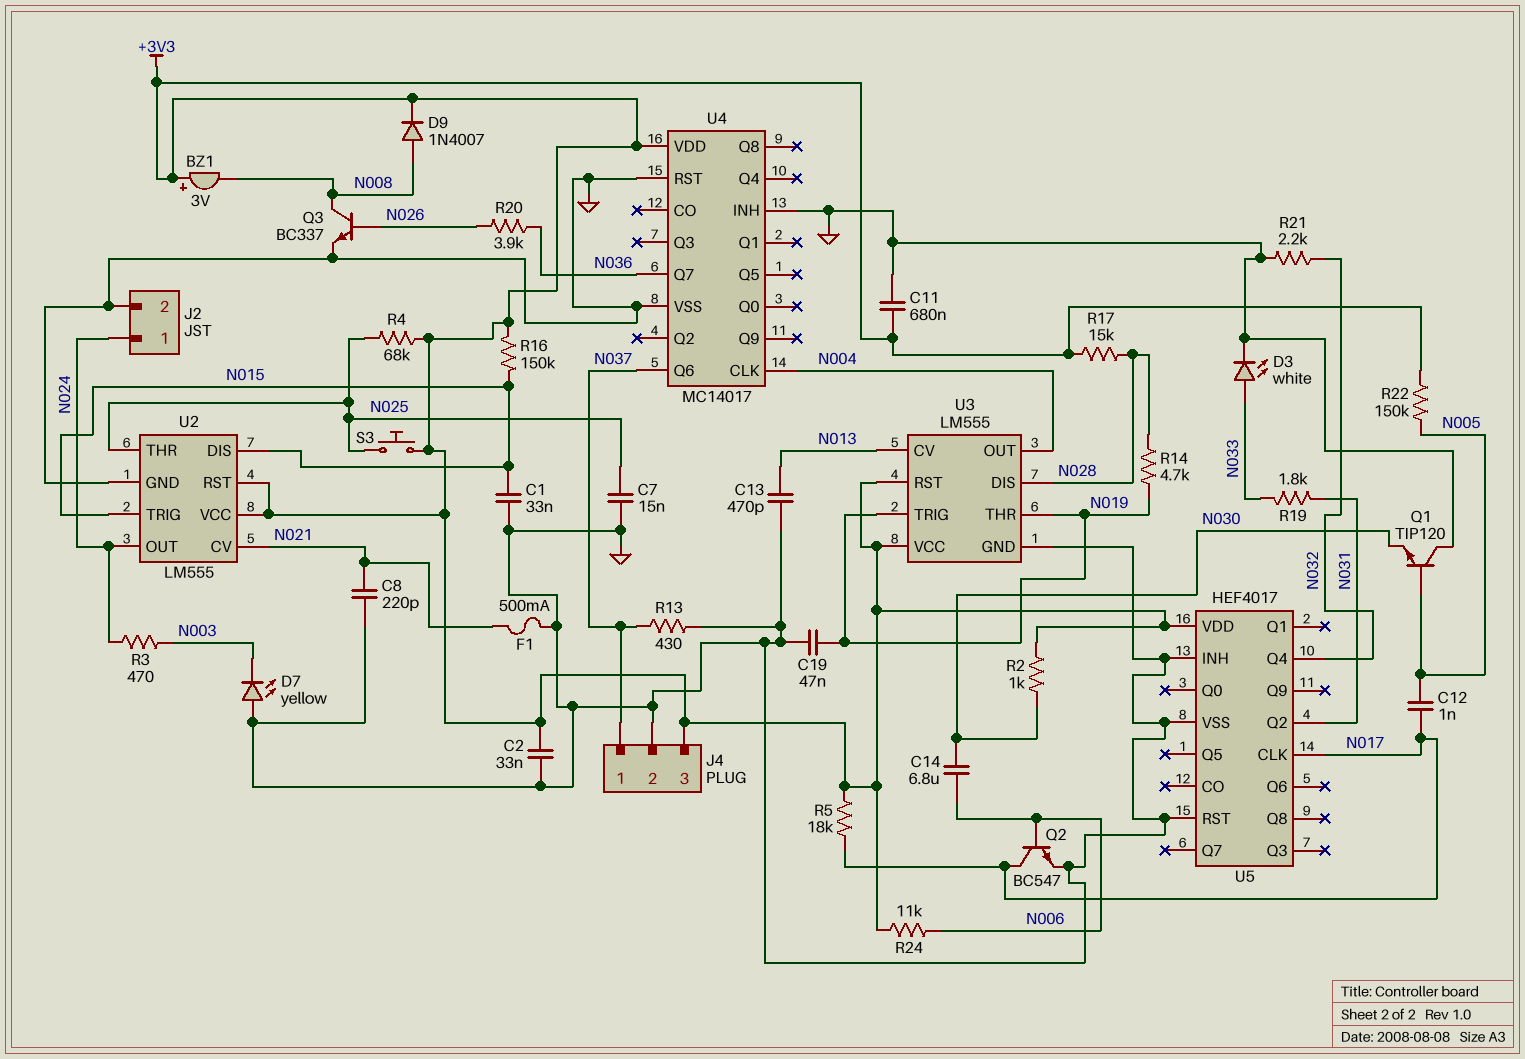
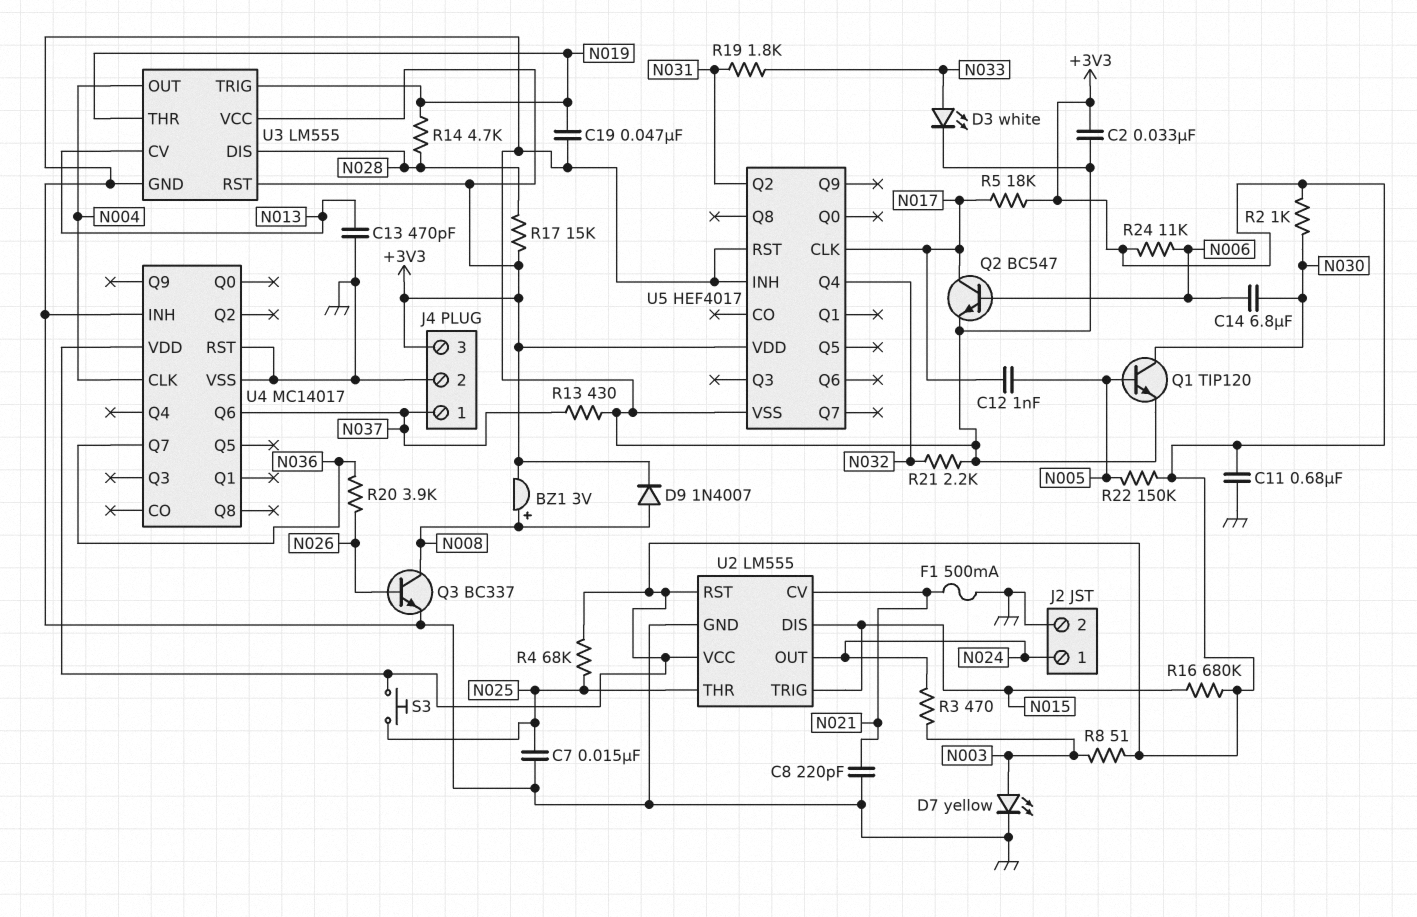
BZ1: buzzer 3V (plus +3V3, minus N008) -> buzzer 3V (plus N008, minus +3V3)
C1: 33nF (GND, N015) -> none
D7: LED yellow (A GND, K N003) -> LED yellow (A N003, K GND)
Q1: NPN TIP120 (B N005, C GND, E N030) -> NPN TIP120 (B N005, C N030, E GND)
R8: none -> 51 (+3V3, N003)
R16: 150k (+3V3, N015) -> 680k (+3V3, N015)

